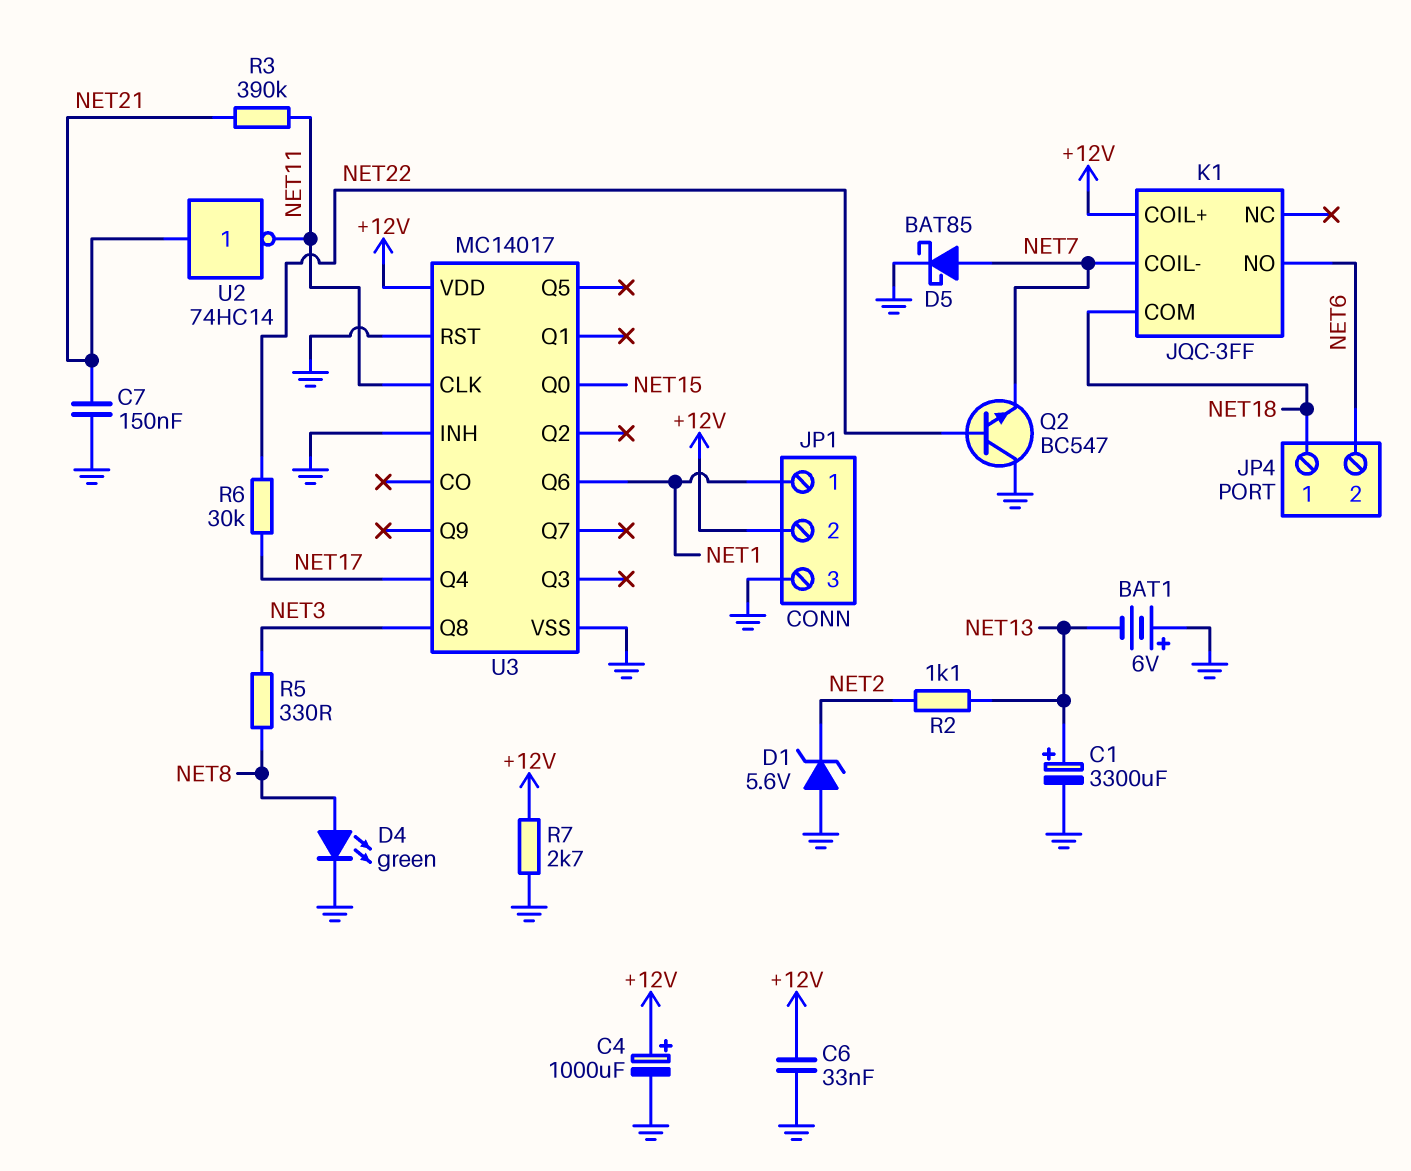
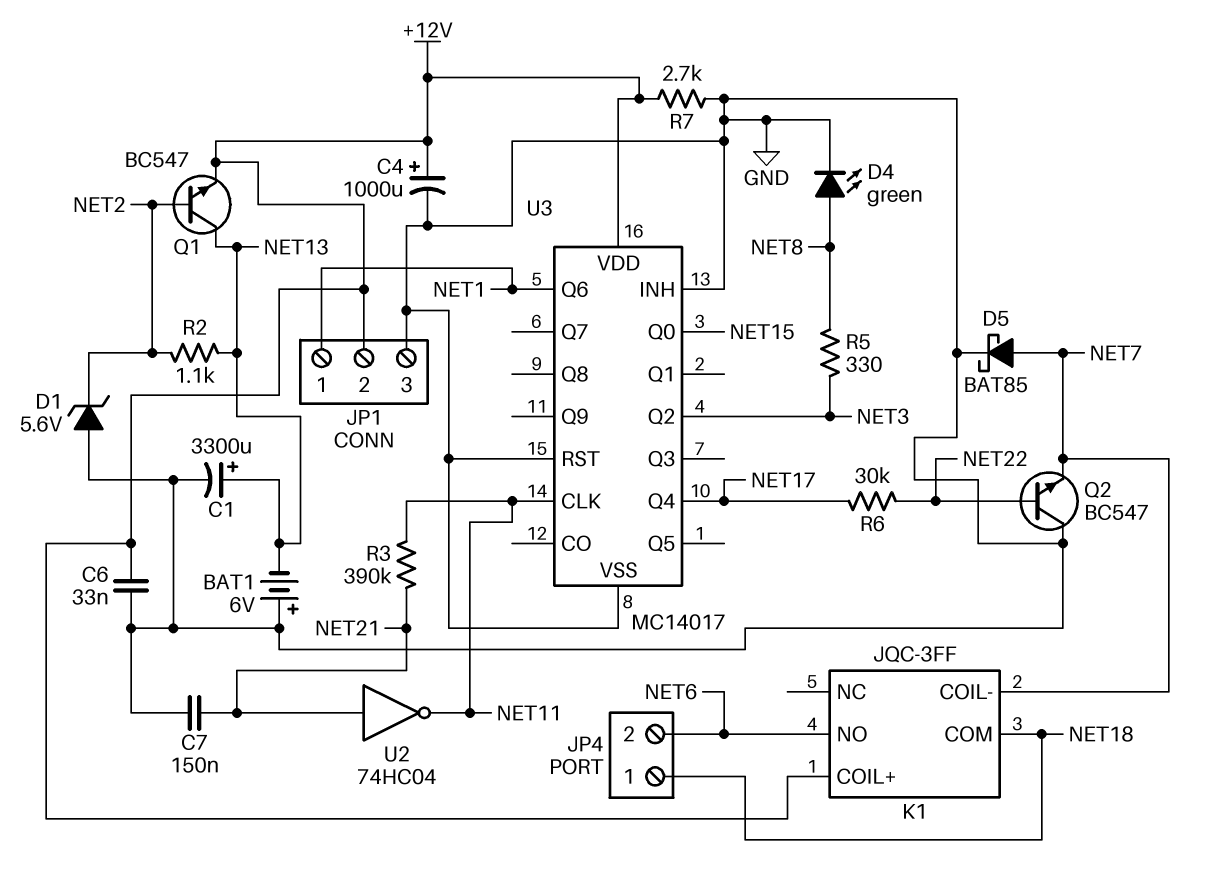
Q1: none -> NPN BC547 (B NET2, C NET13, E +12V)
U2: NOT 74HC14 (in NET21, out NET11) -> NOT 74HC04 (in NET21, out NET11)
U3 pin Q2: none -> NET3
U3 pin Q8: NET3 -> none

